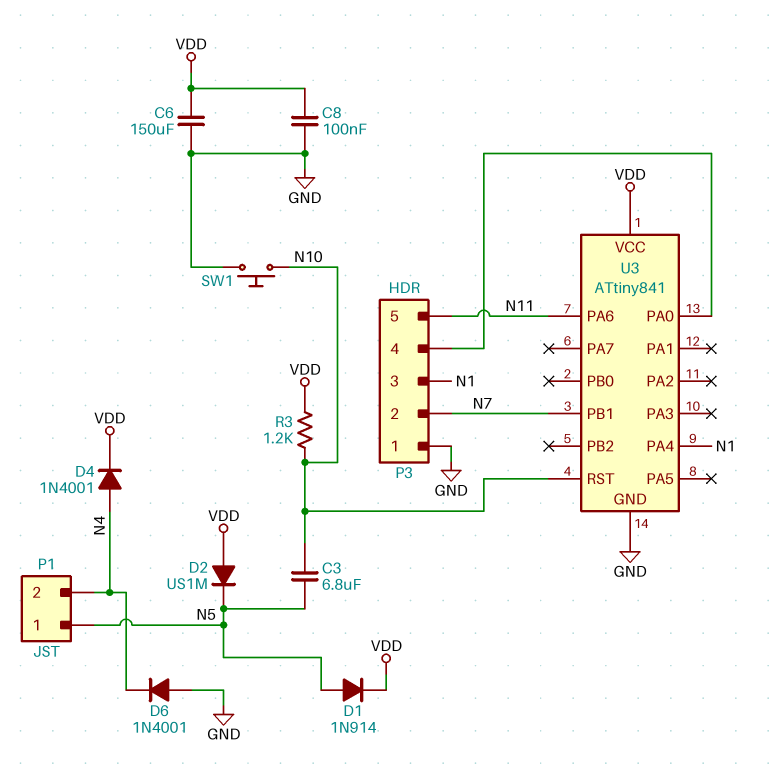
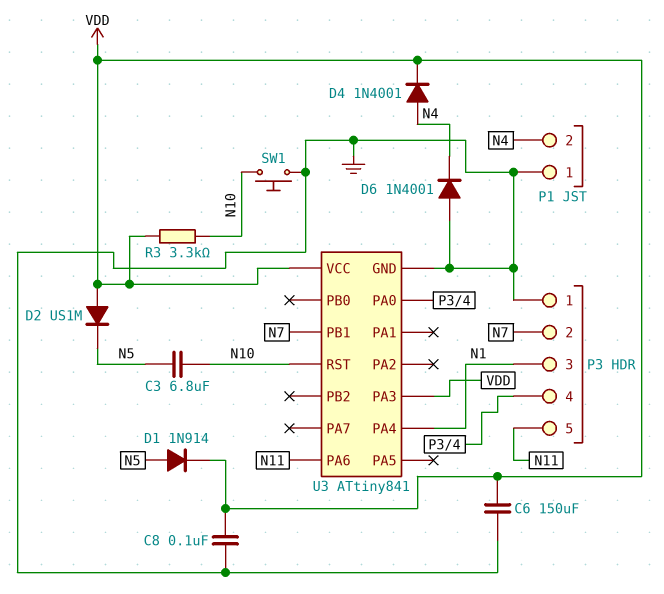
P1 pin 1: N5 -> GND
R3: 1.2k (N10, VDD) -> 3.3k (N10, VDD)
U3 pin PA3: none -> VDD

